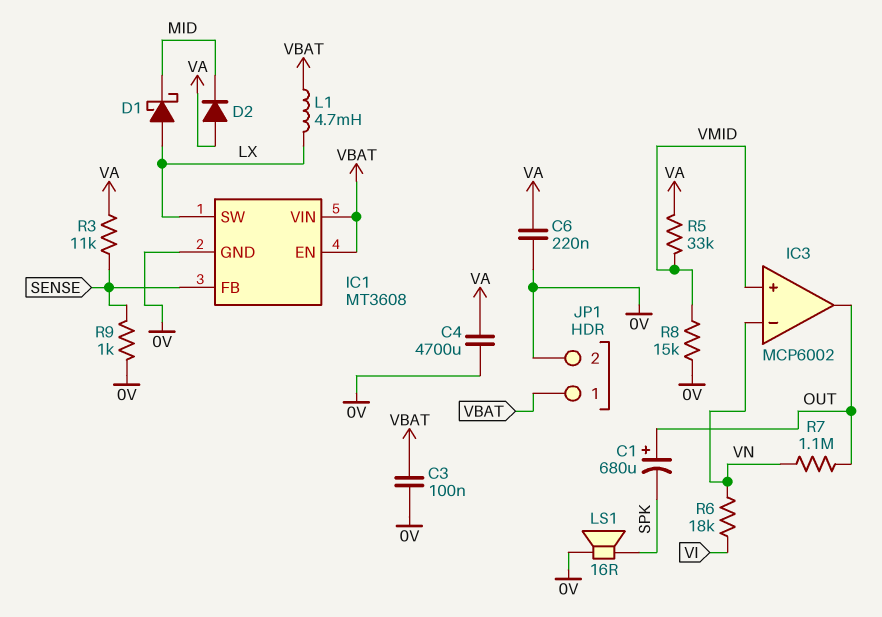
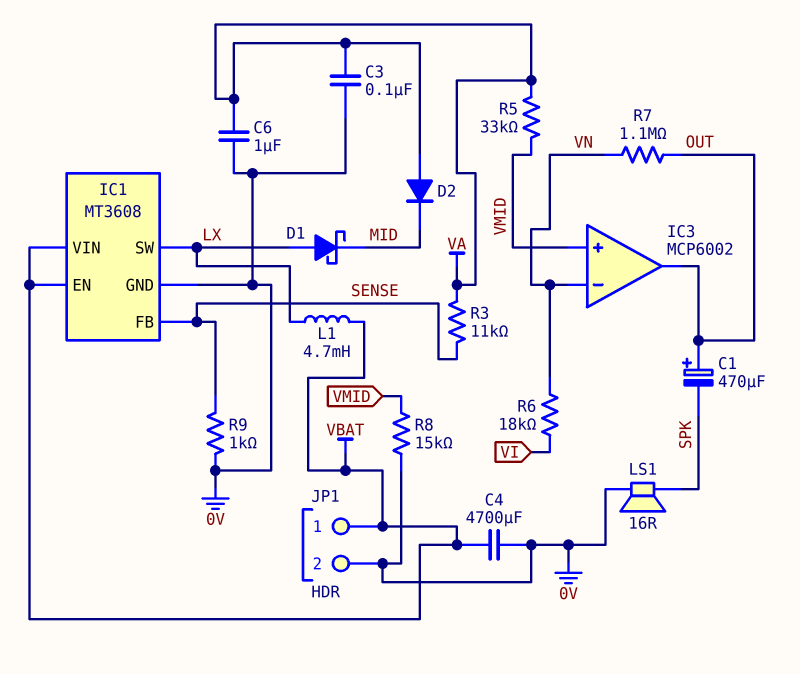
C1: 680uF (plus OUT, minus SPK) -> 470uF (plus OUT, minus SPK)
C3: 100nF (0V, VBAT) -> 100nF (0V, VA)
C4: 4700uF (0V, VA) -> 4700uF (0V, VBAT)
C6: 220nF (0V, VA) -> 1uF (0V, VA)

